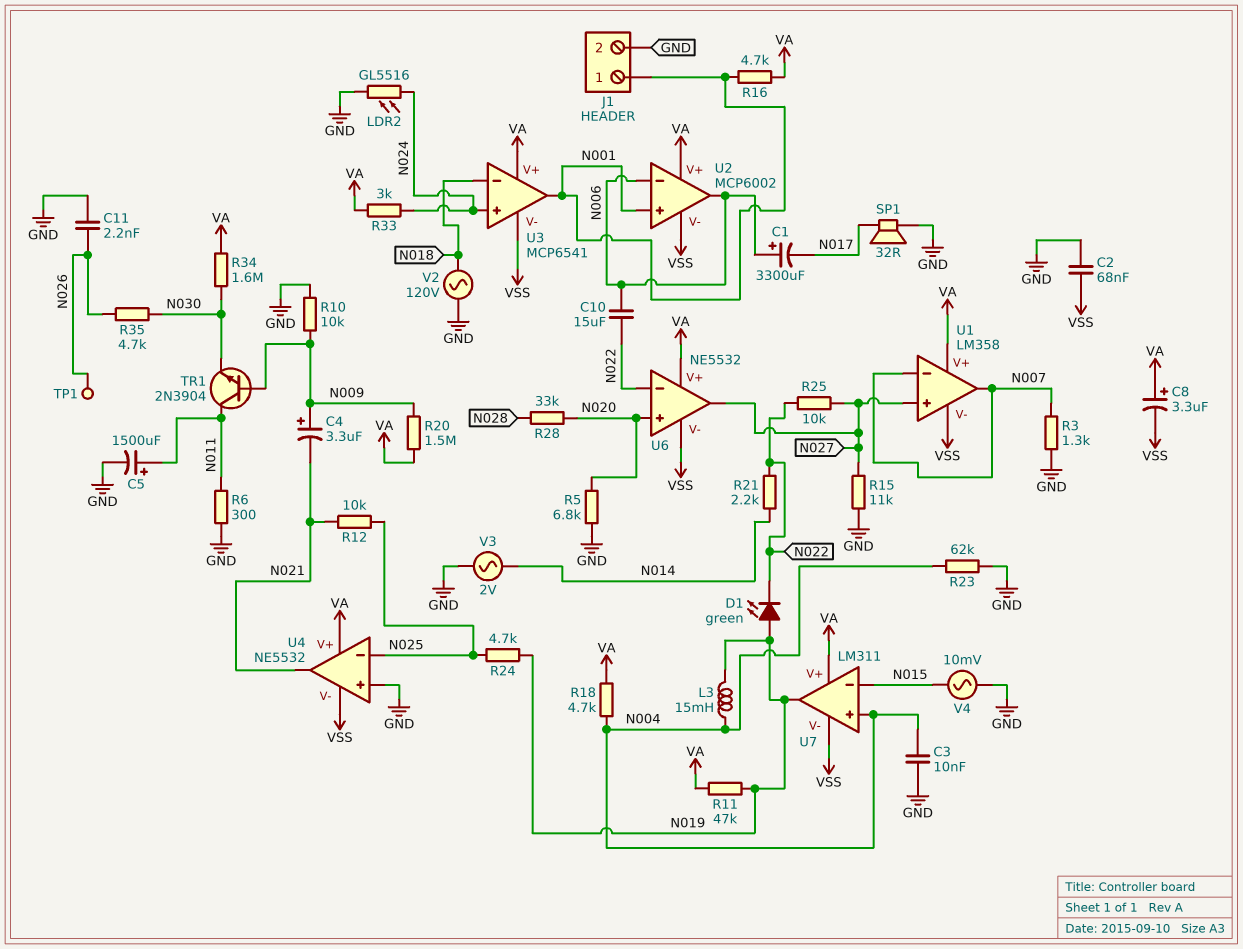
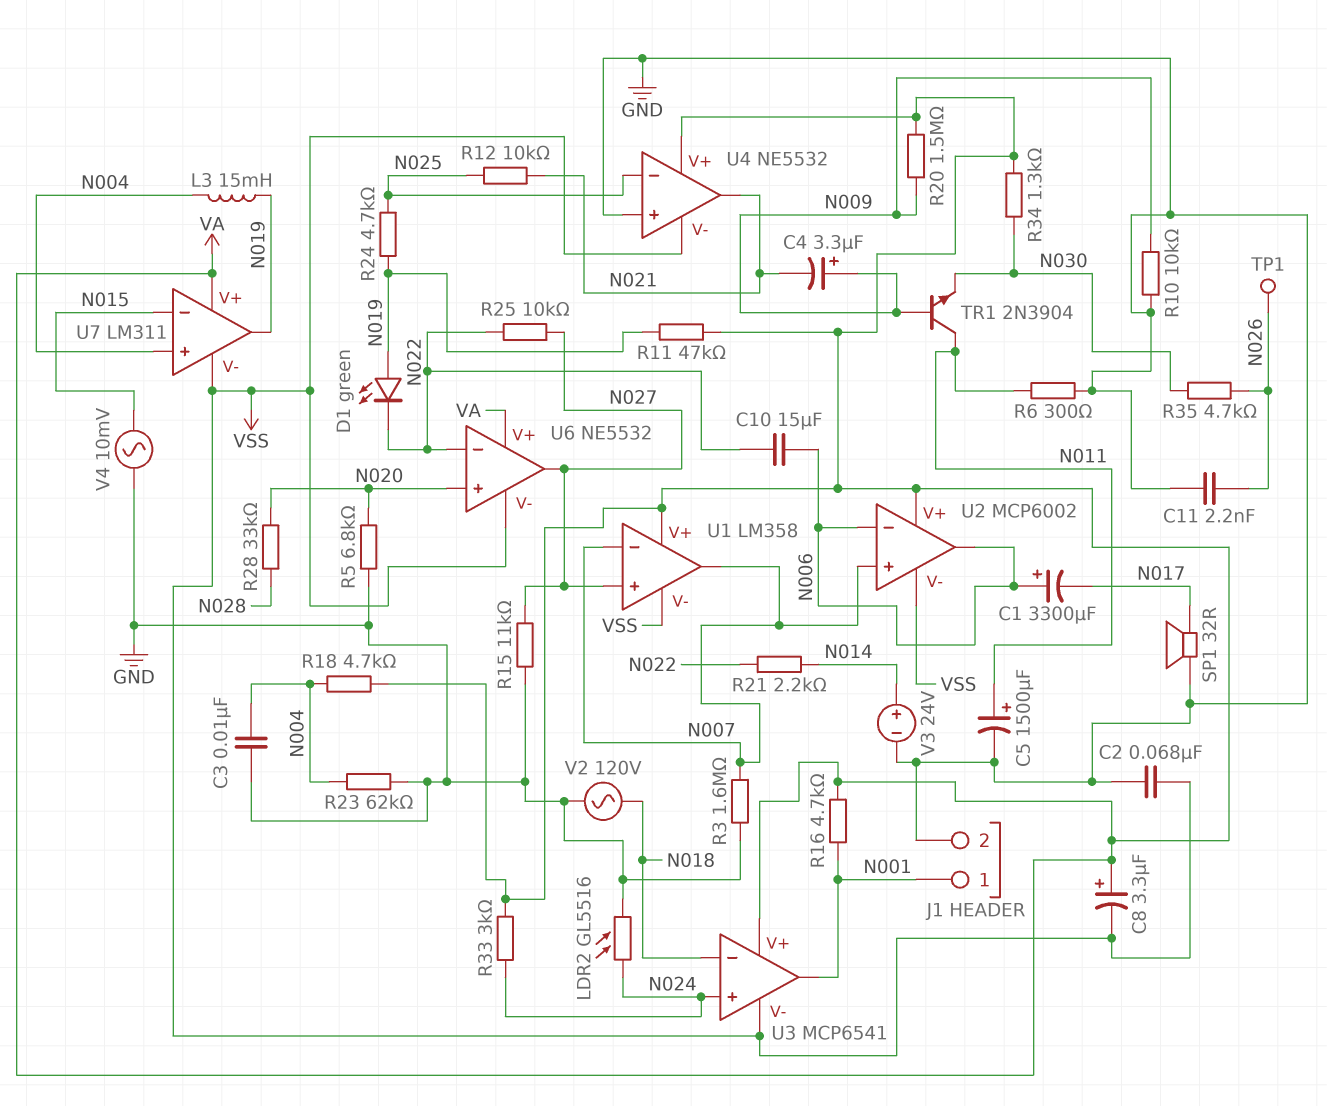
R3: 1.3k (GND, N007) -> 1.6M (GND, N007)
R34: 1.6M (N030, VA) -> 1.3k (N030, VA)
U2 pin in+: N001 -> N007
V3: AC 2V (GND, N014) -> 24V (plus N014, minus GND)

